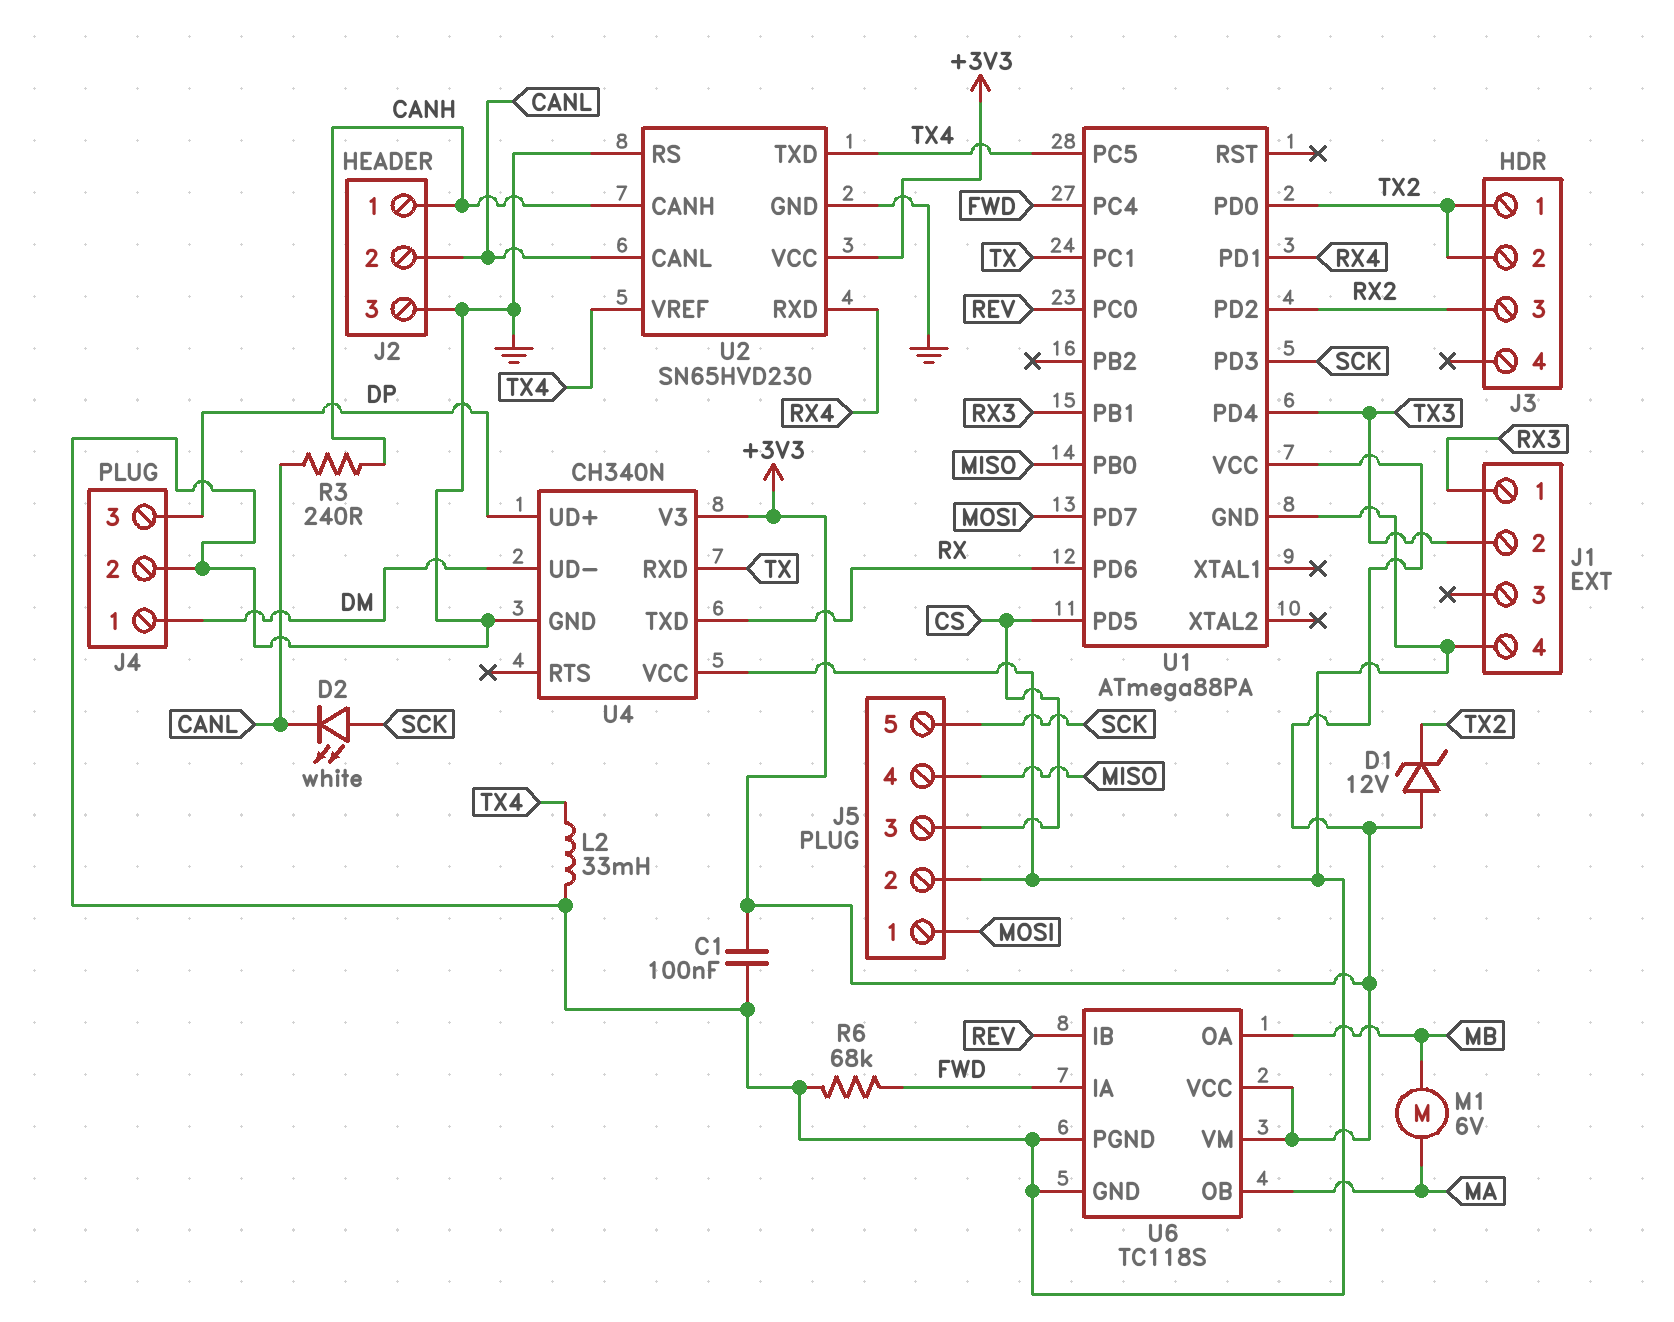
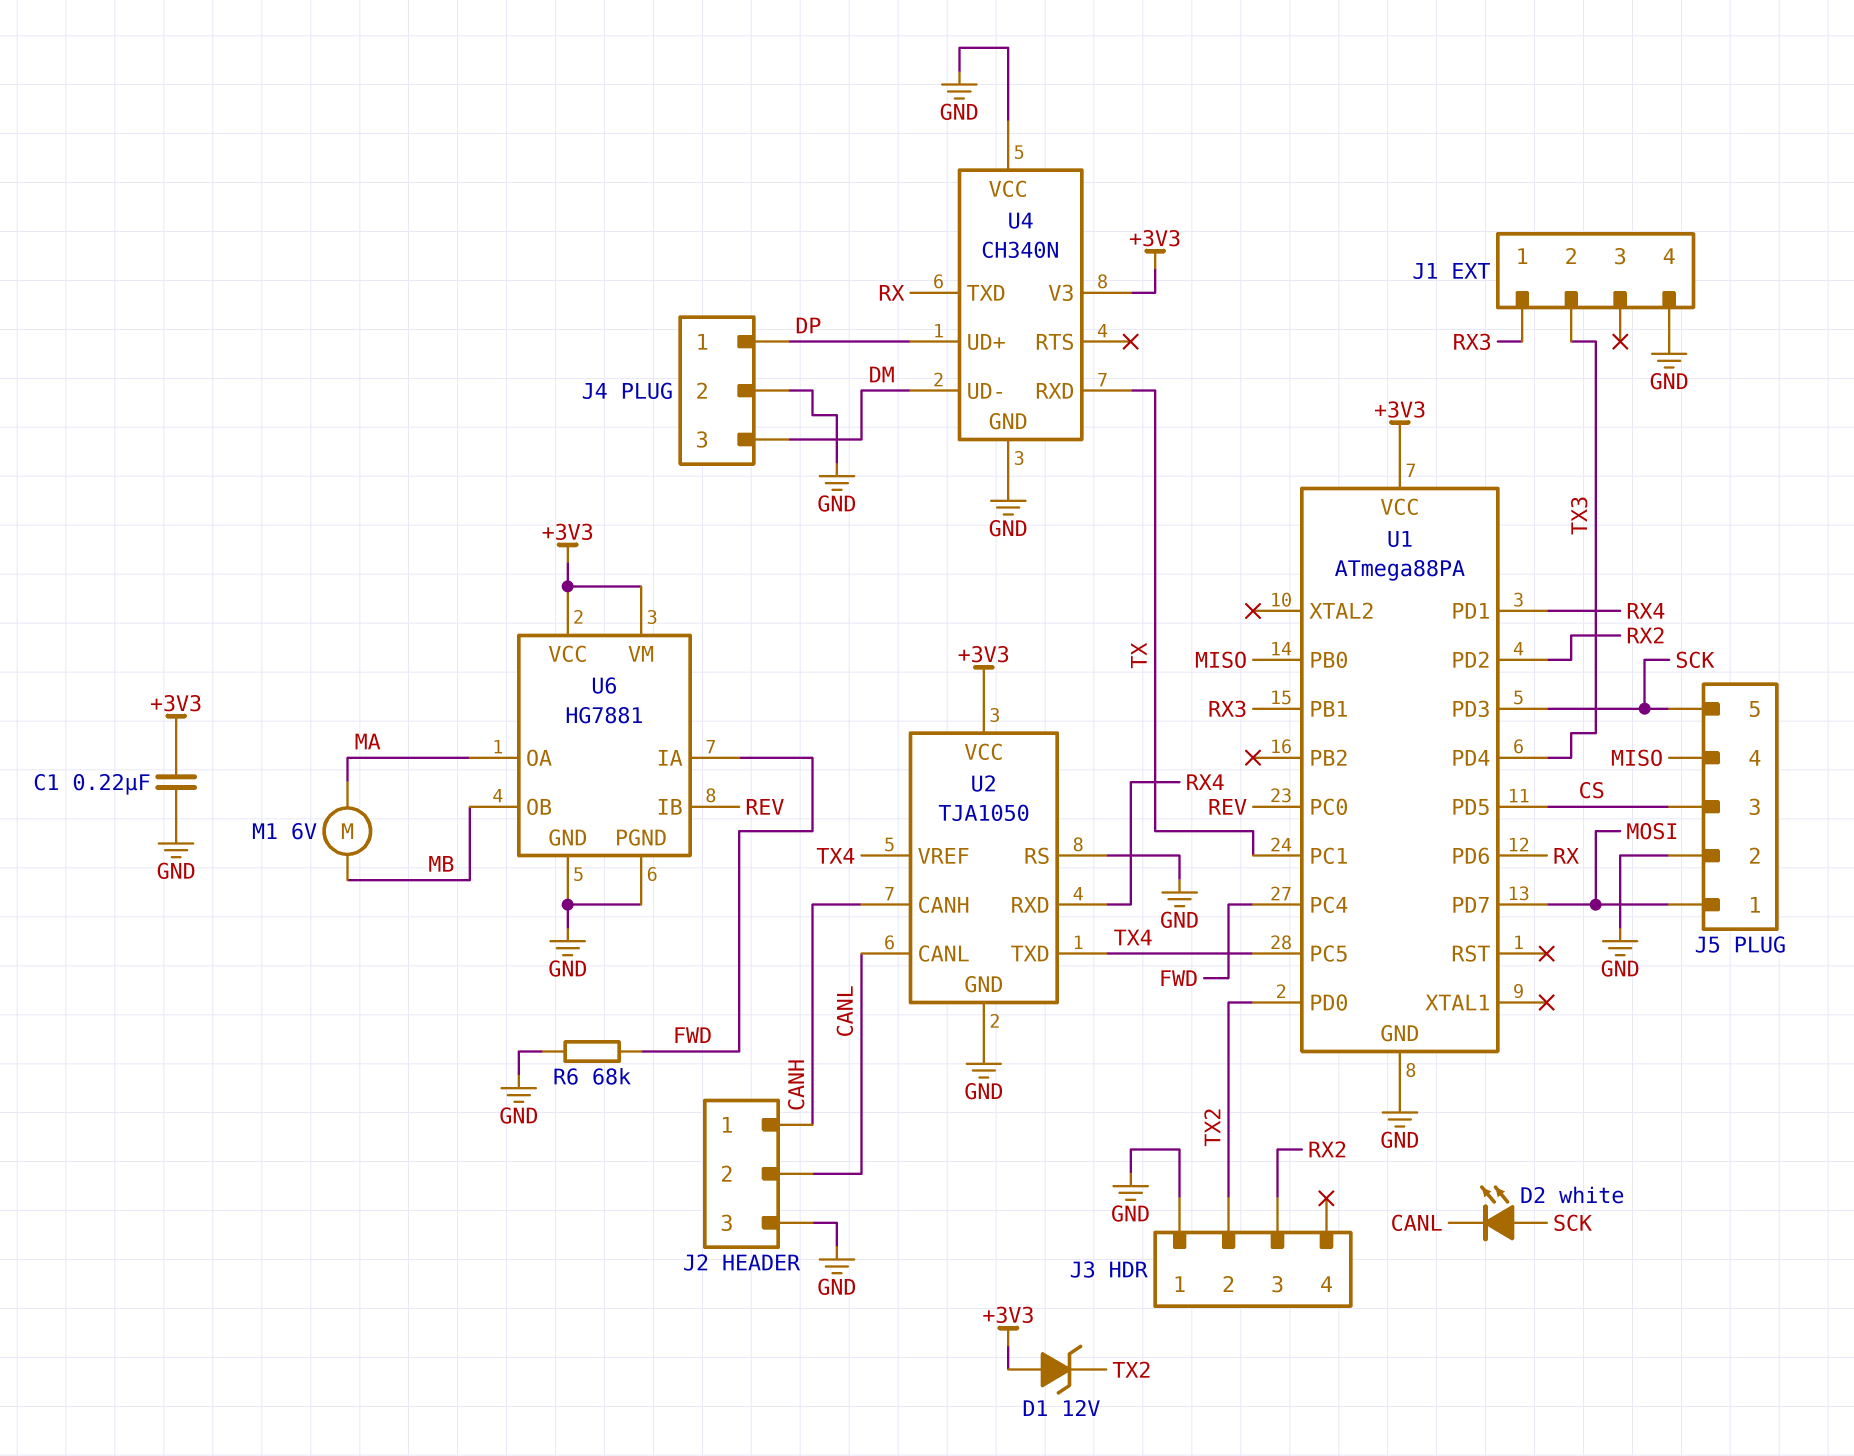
C1: 100nF (+3V3, GND) -> 220nF (+3V3, GND)
J3 pin 1: TX2 -> GND
J4 pin 1: DM -> DP
J4 pin 3: DP -> DM
L2: 33mH (GND, TX4) -> none
R3: 240 (CANH, CANL) -> none
U2: SN65HVD230 -> TJA1050
U6: TC118S -> HG7881
U6 pin OA: MB -> MA
U6 pin OB: MA -> MB

